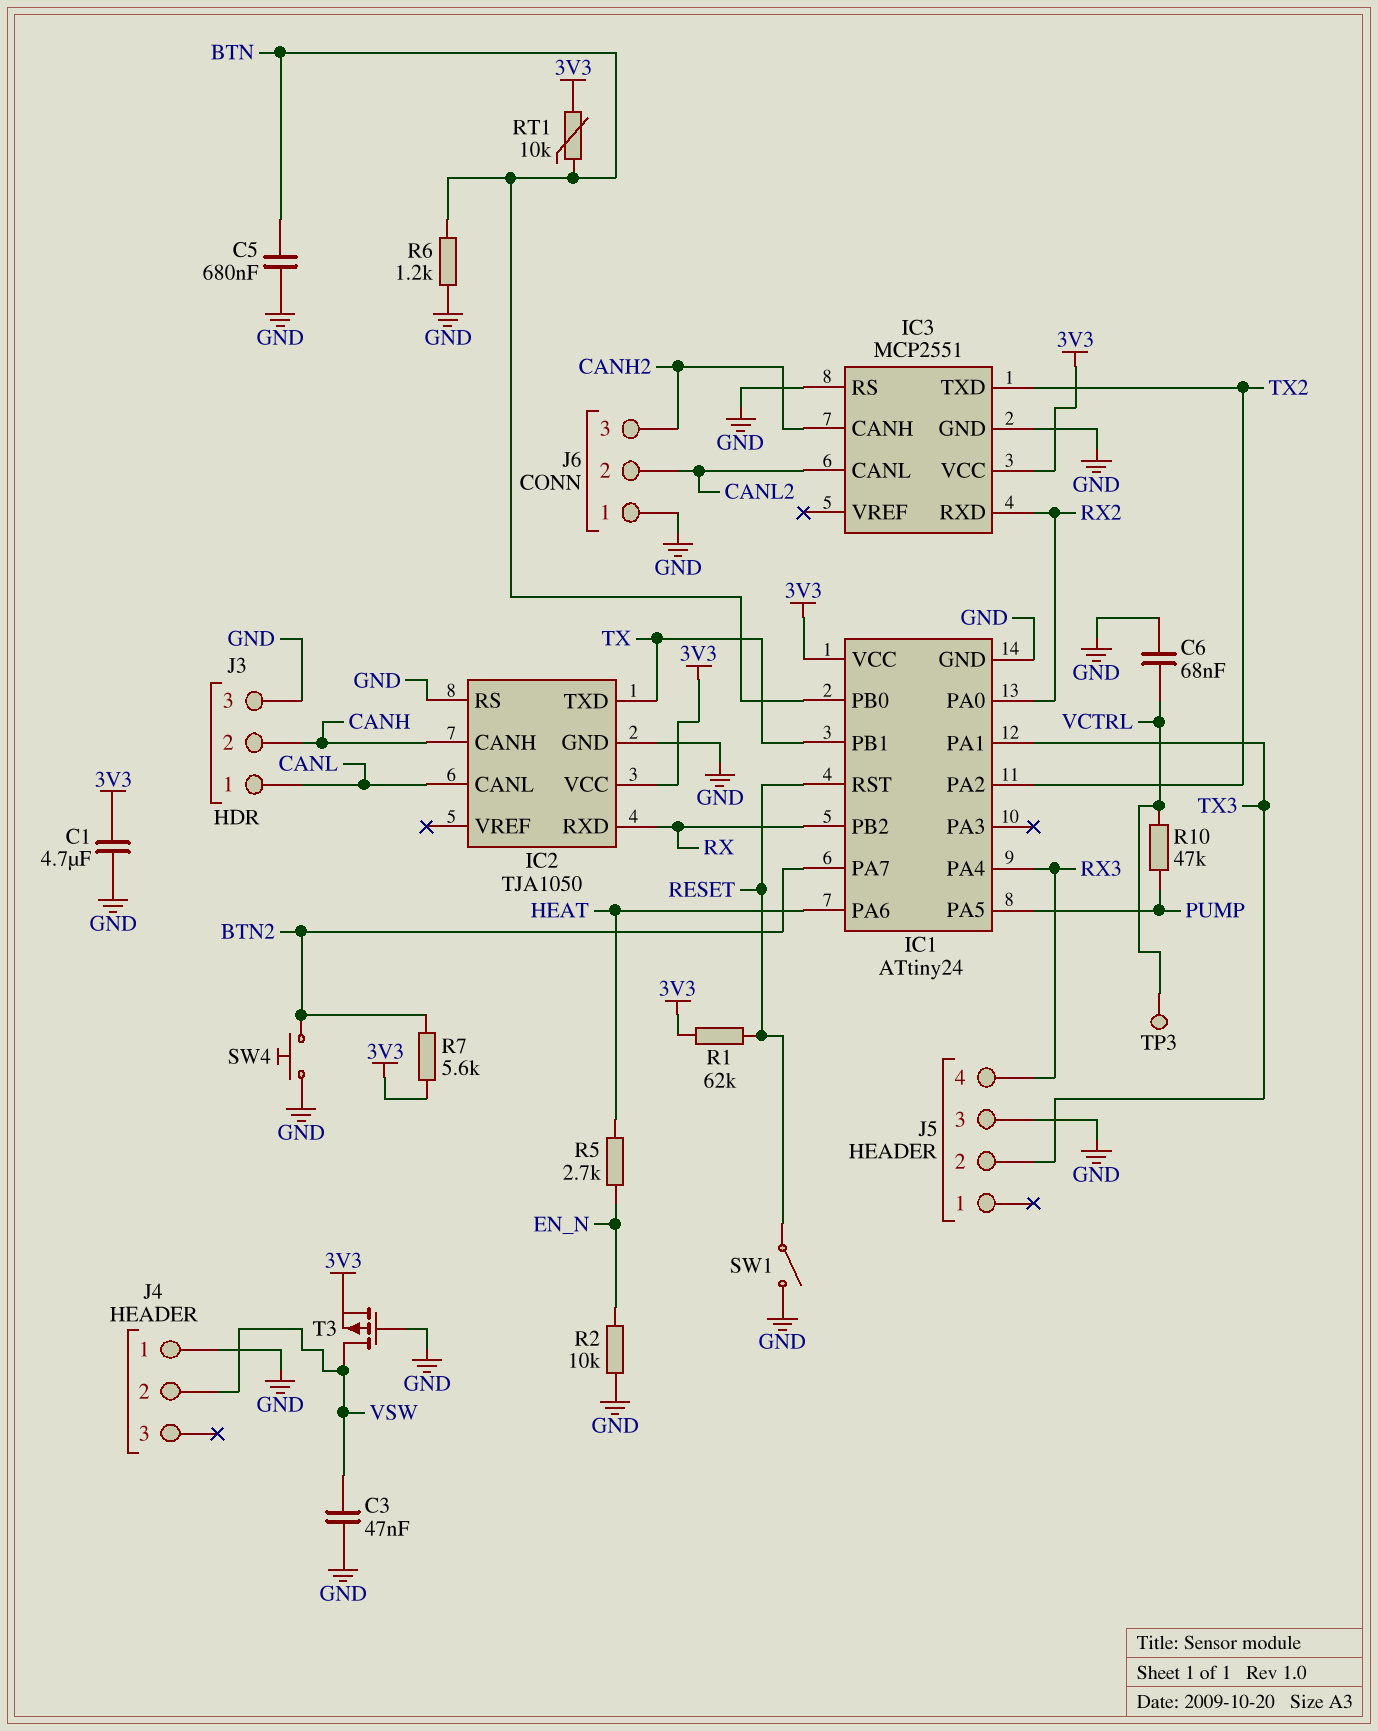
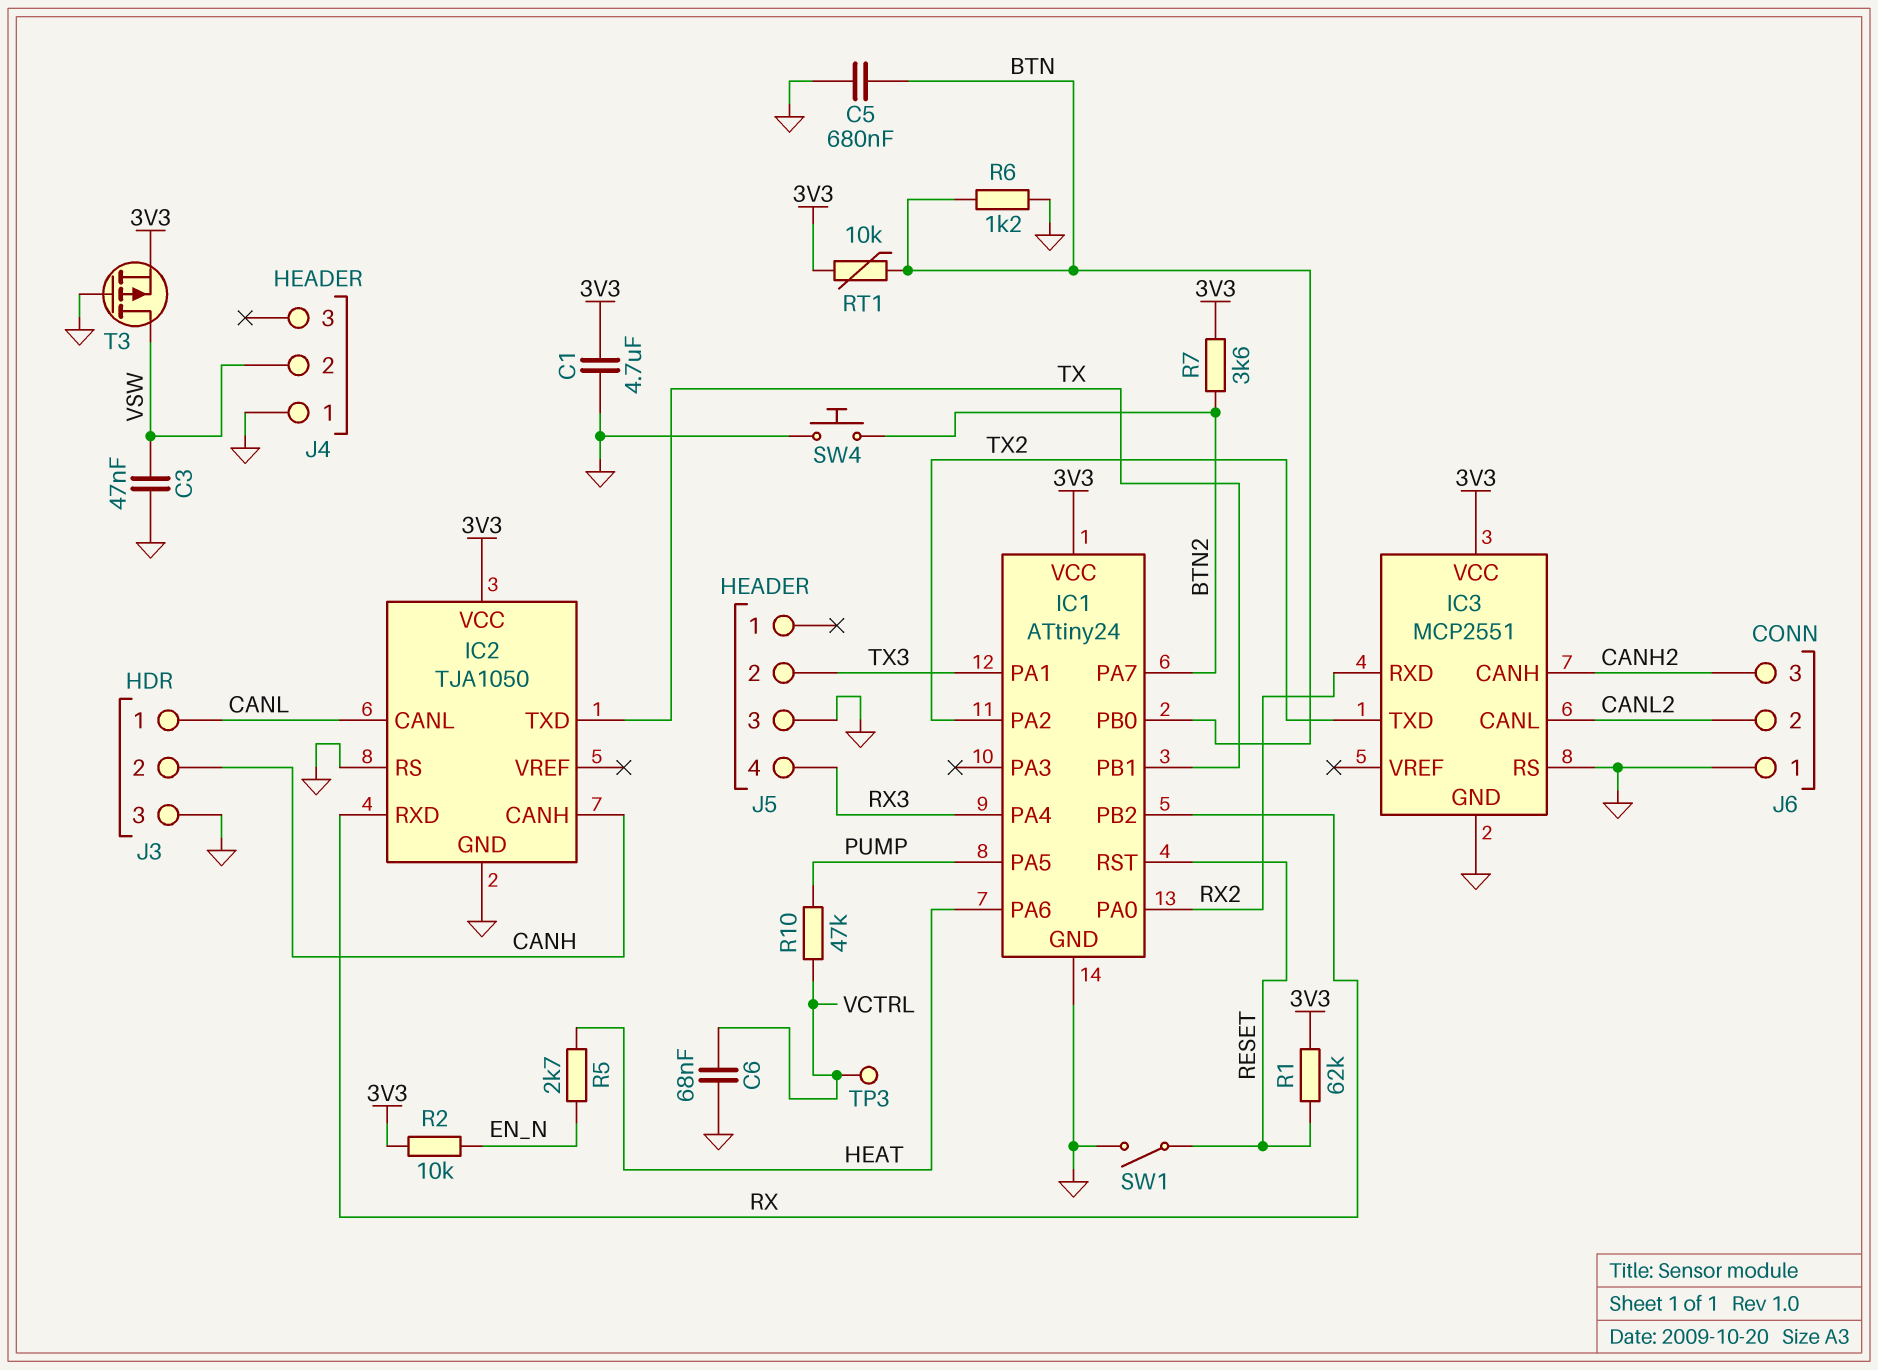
R2: 10k (EN_N, GND) -> 10k (3V3, EN_N)
R7: 5.6k (3V3, BTN2) -> 3.6k (3V3, BTN2)

